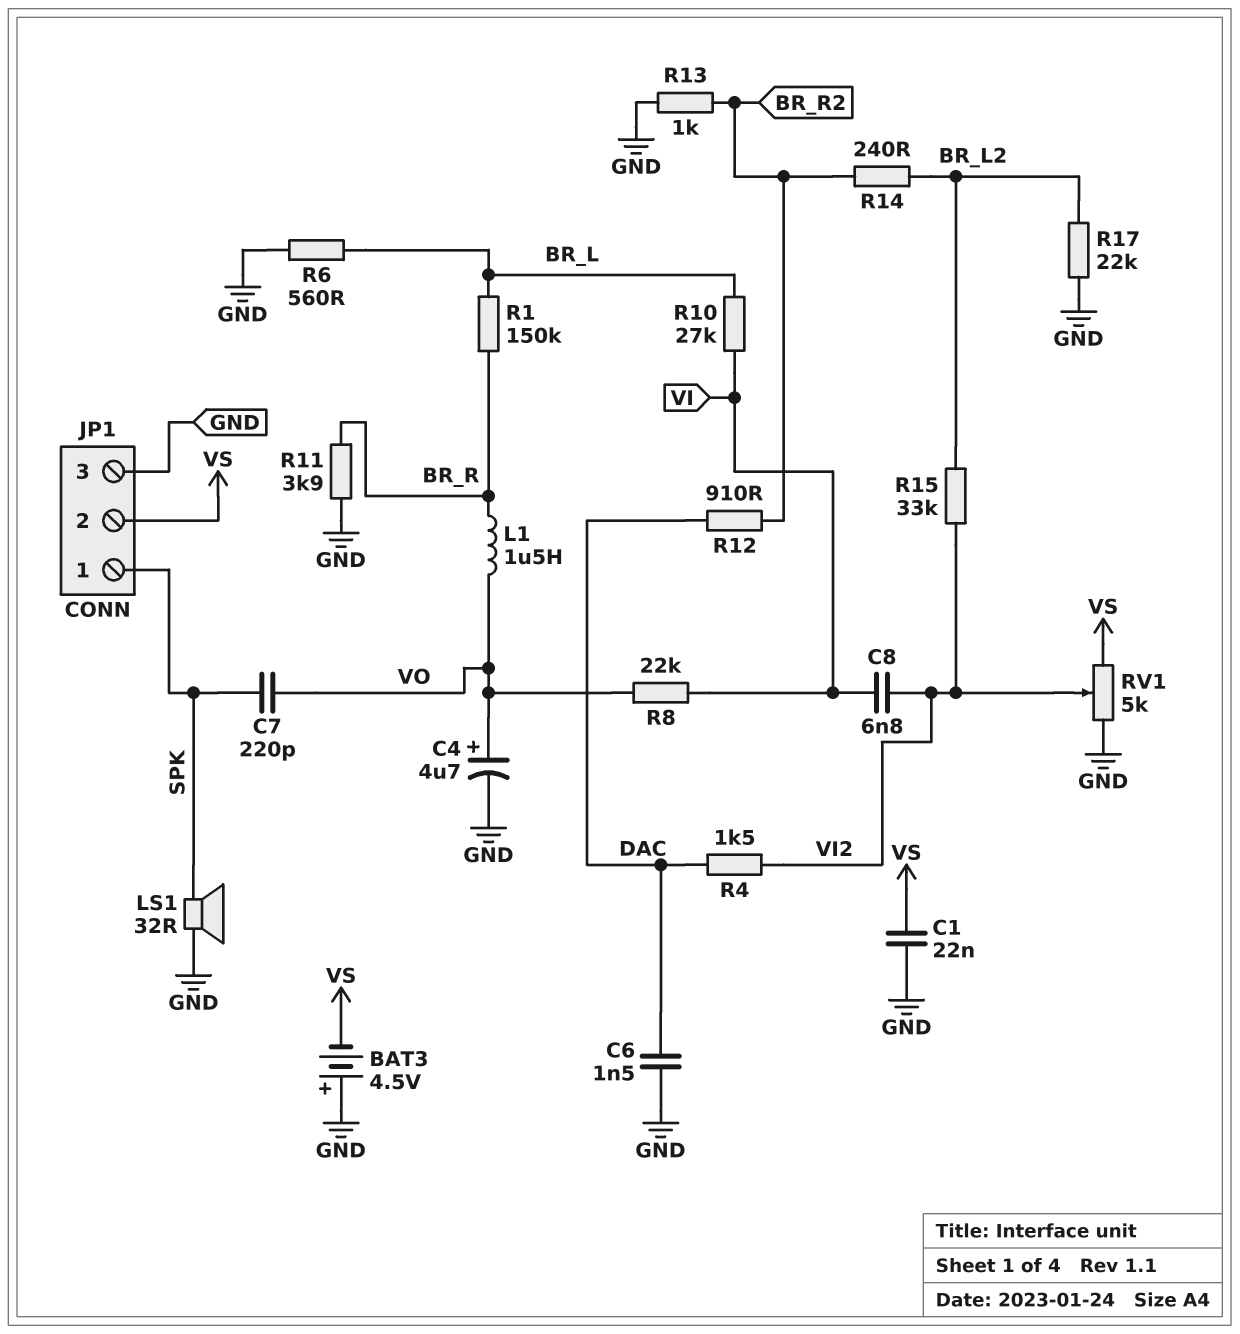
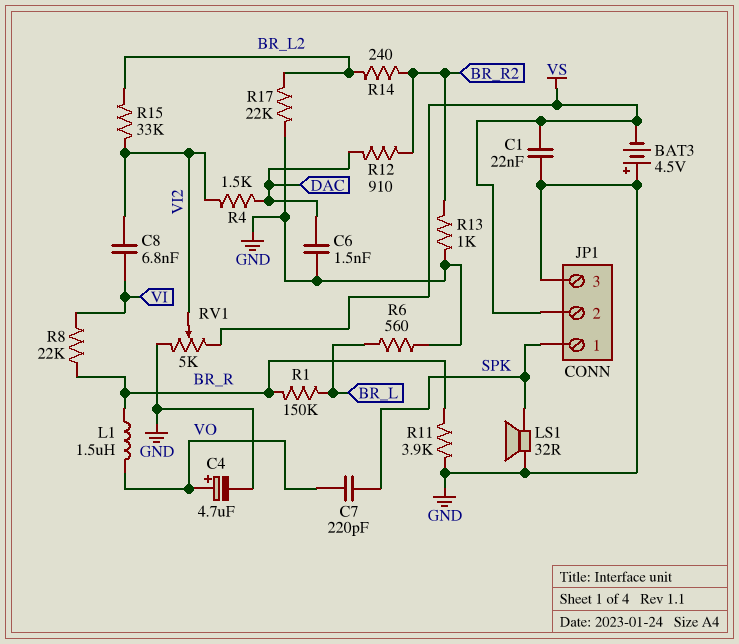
R8: 22k (VI, VO) -> 22k (BR_R, VI)
R10: 27k (BR_L, VI) -> none

